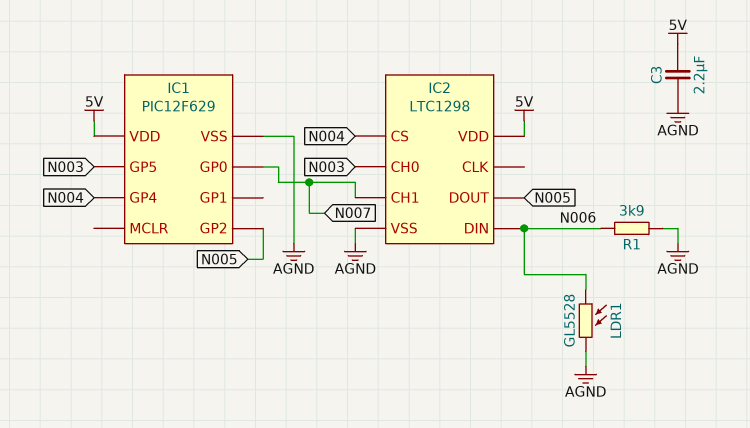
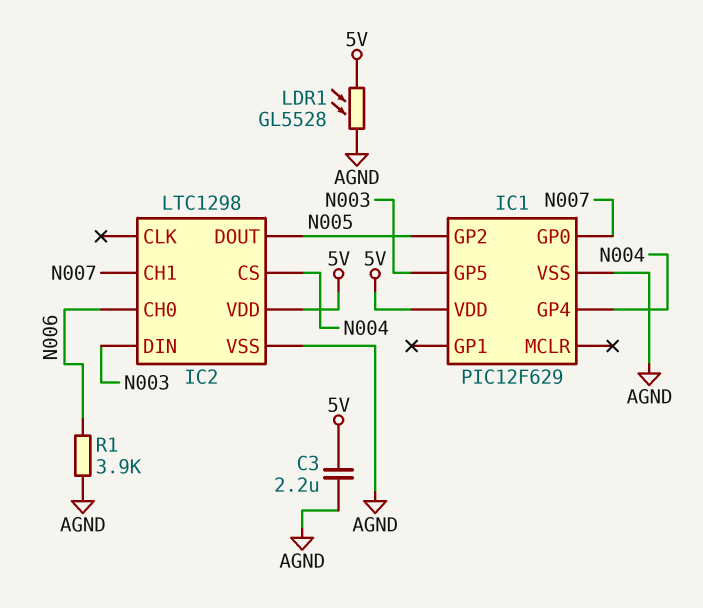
IC2 pin CH0: N003 -> N006
IC2 pin DIN: N006 -> N003
LDR1: GL5528 (AGND, N006) -> GL5528 (5V, AGND)

